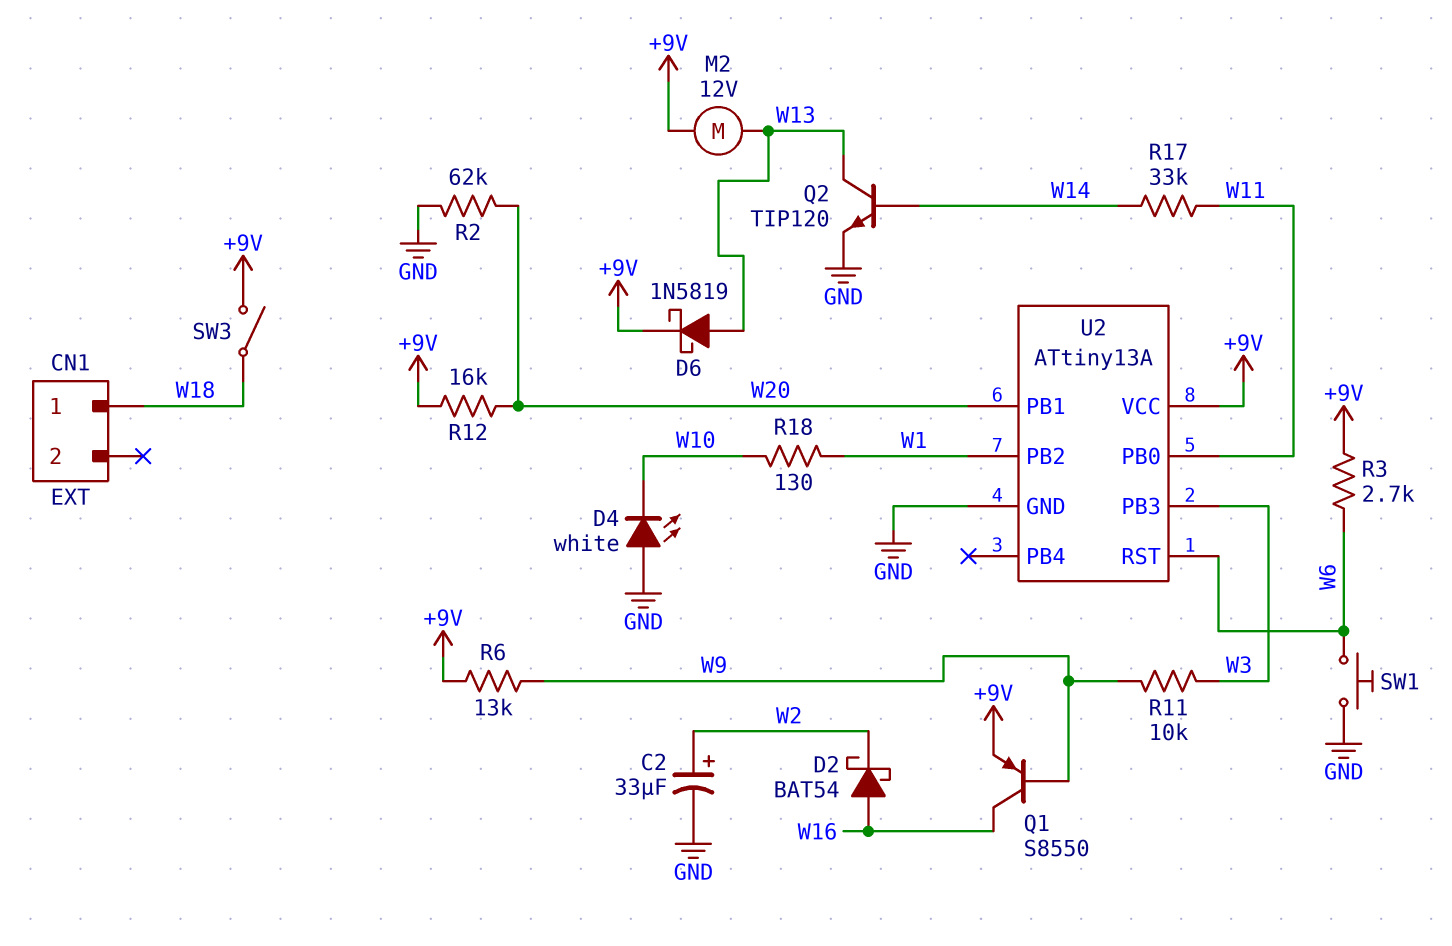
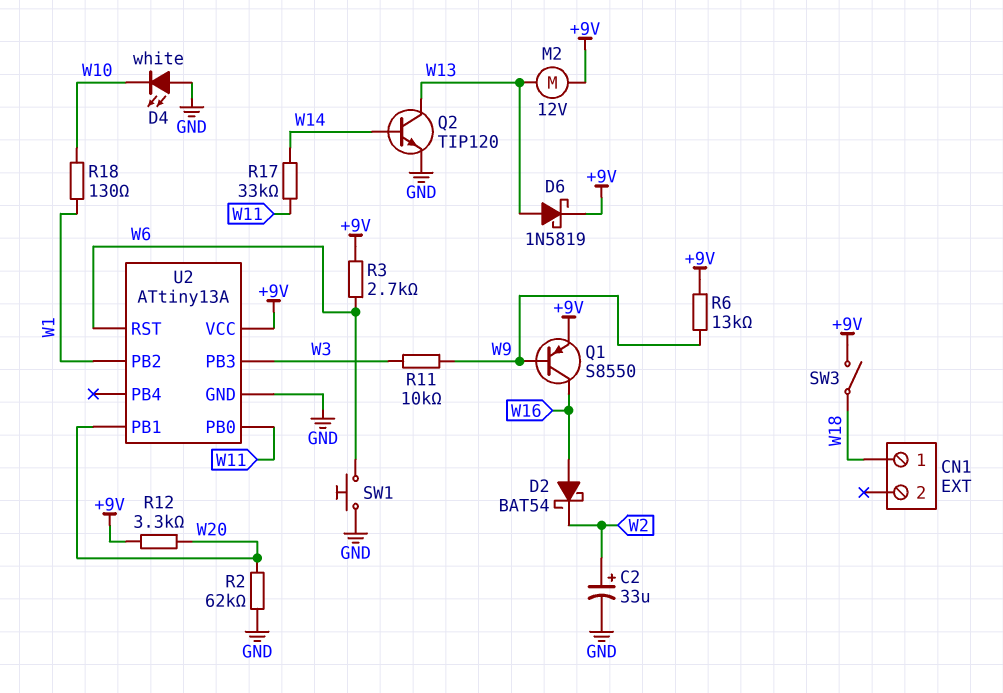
R12: 16k (+9V, W20) -> 3.3k (+9V, W20)

